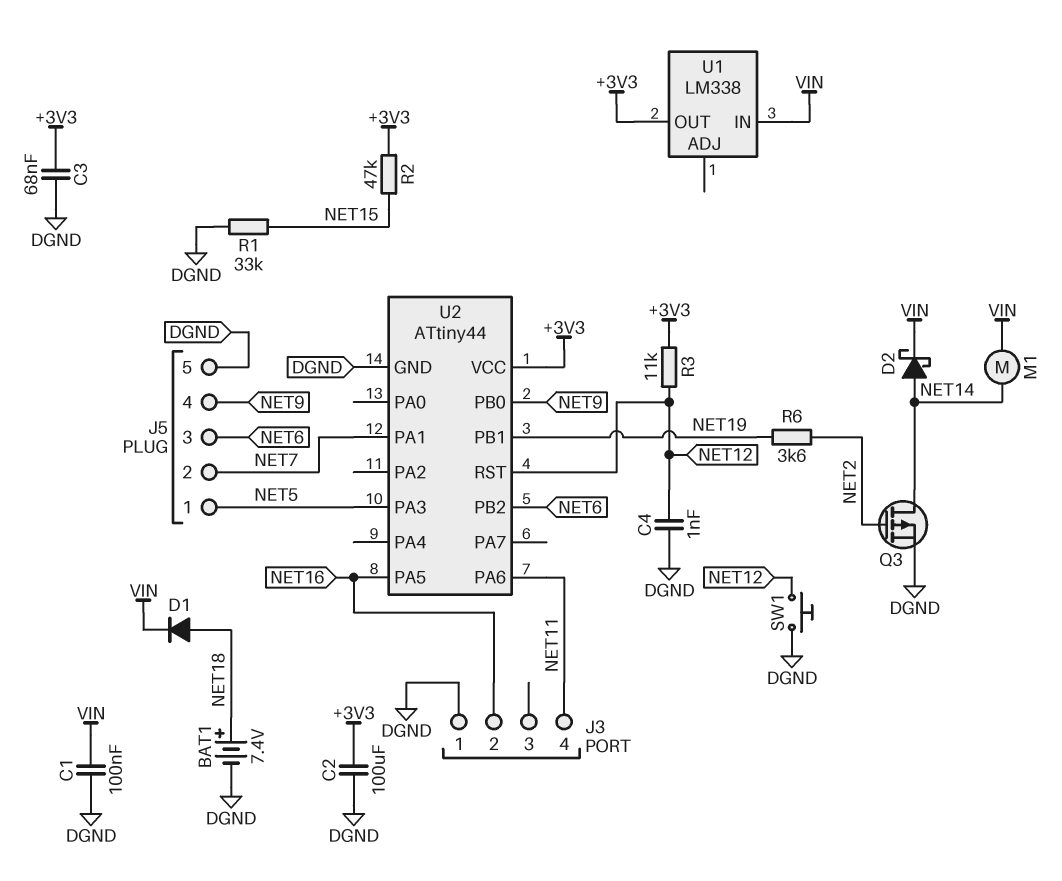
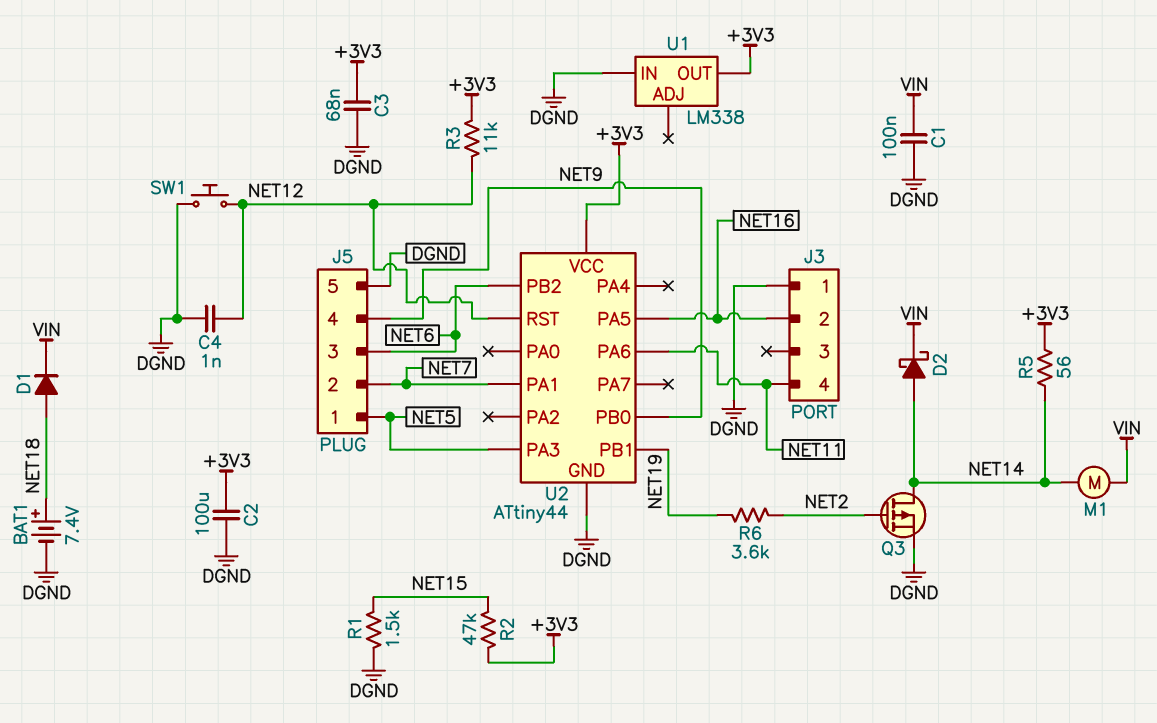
R1: 33k (DGND, NET15) -> 1.5k (DGND, NET15)
R5: none -> 56 (+3V3, NET14)
U1 pin IN: VIN -> DGND

